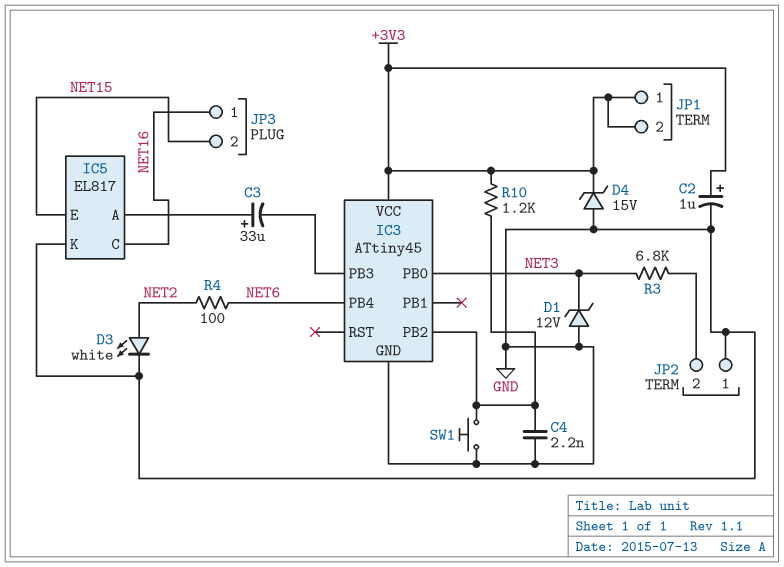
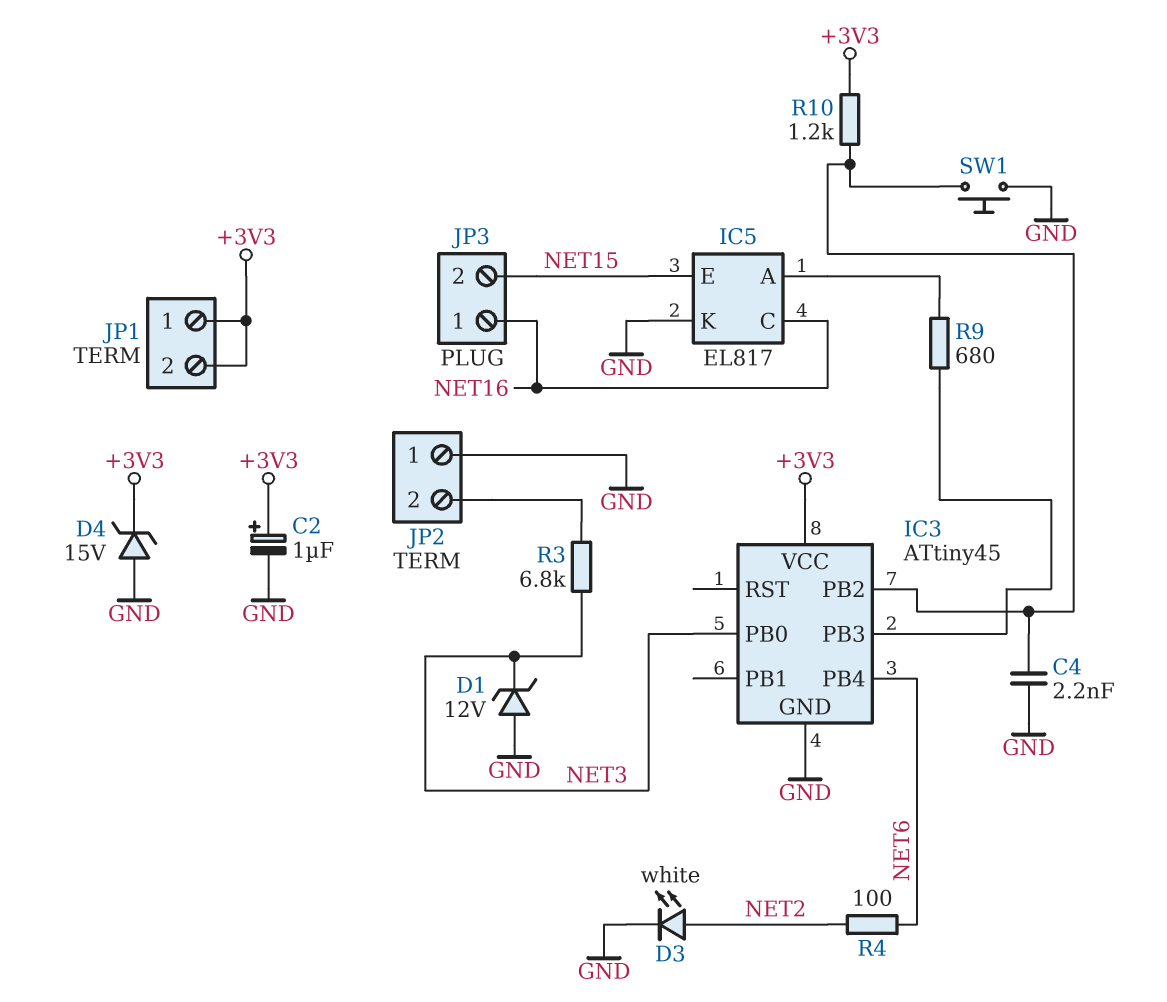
C3: 33uF (plus IC5/A, minus IC3/PB3) -> none
R9: none -> 680 (IC3/PB3, IC5/A)

